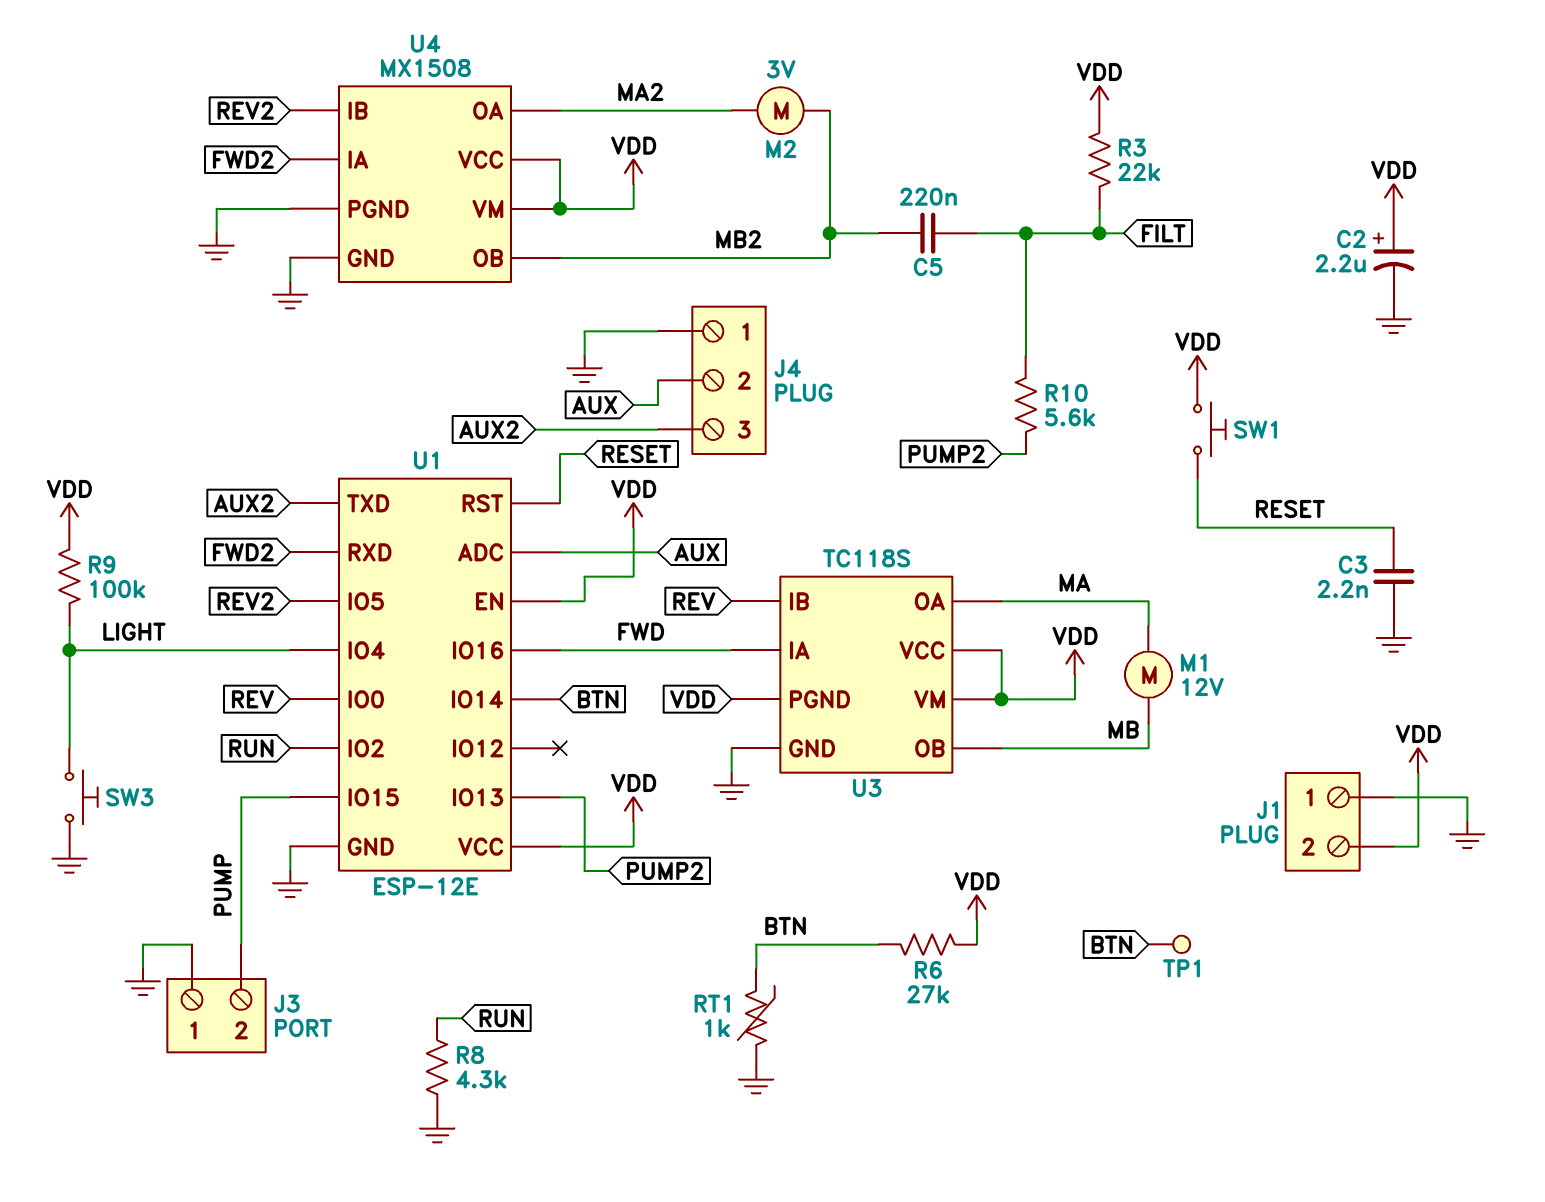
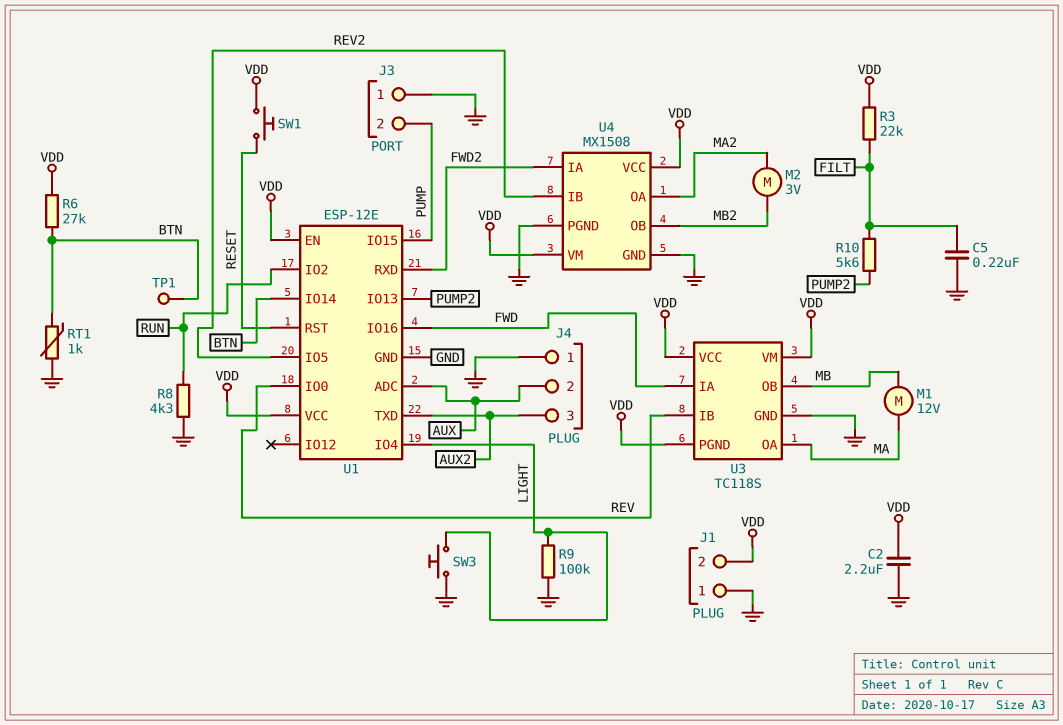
C2: 2.2uF (plus VDD, minus GND) -> 2.2uF (GND, VDD)
C3: 2.2nF (GND, RESET) -> none
C5: 220nF (FILT, MB2) -> 220nF (FILT, GND)
R9: 100k (LIGHT, VDD) -> 100k (GND, LIGHT)

